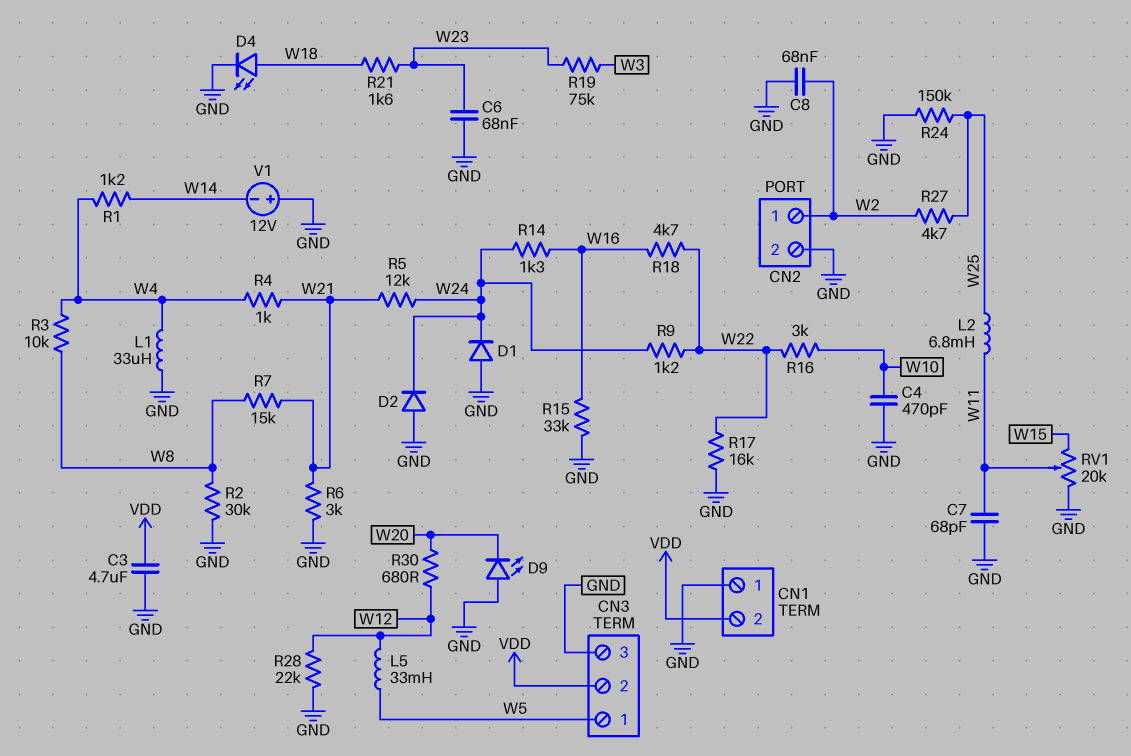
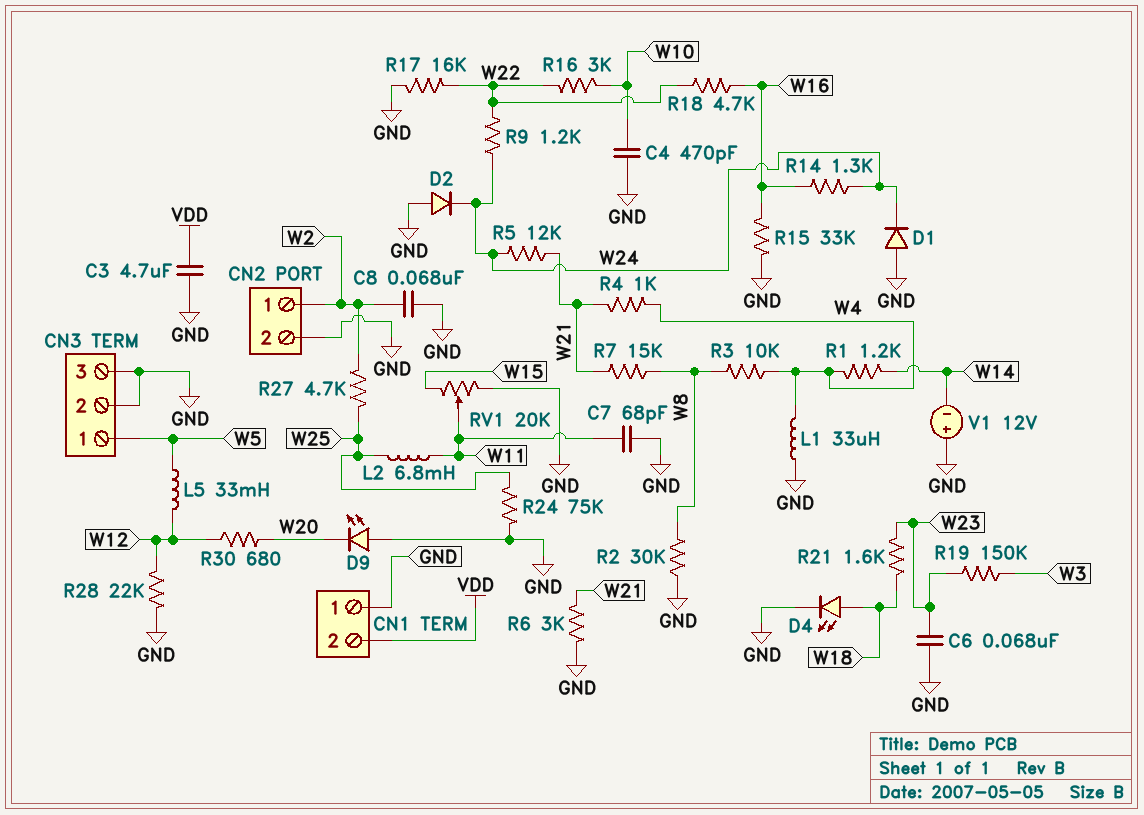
CN3 pin 2: VDD -> GND
R19: 75k (W3, W23) -> 150k (W3, W23)
R24: 150k (GND, W25) -> 75k (GND, W25)

